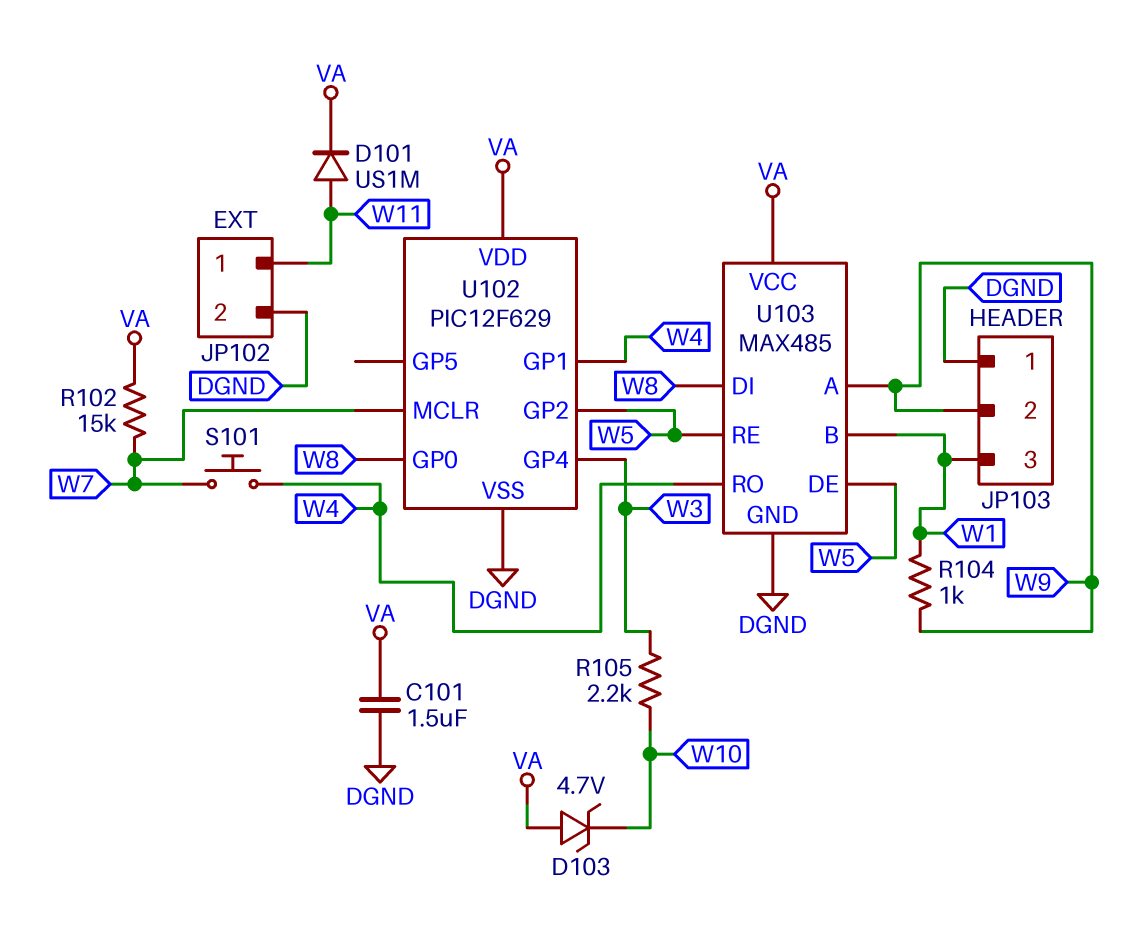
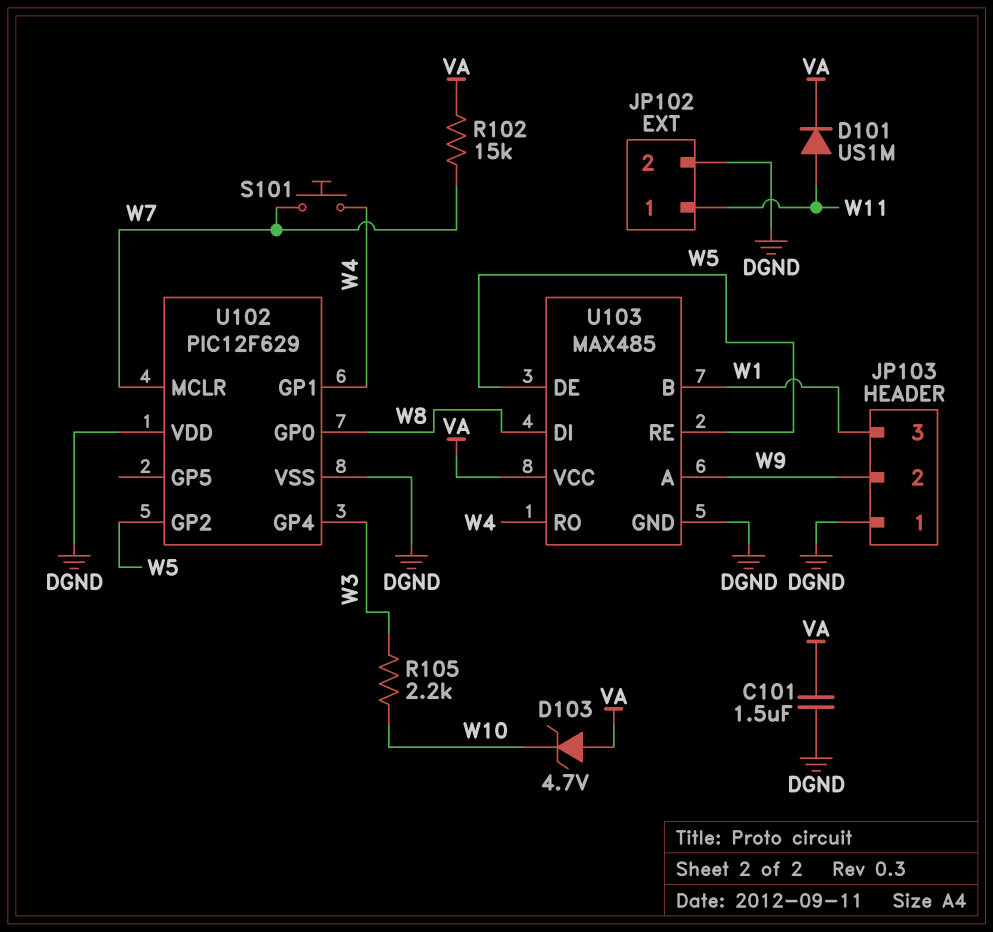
R104: 1k (W1, W9) -> none
U102 pin VDD: VA -> DGND

